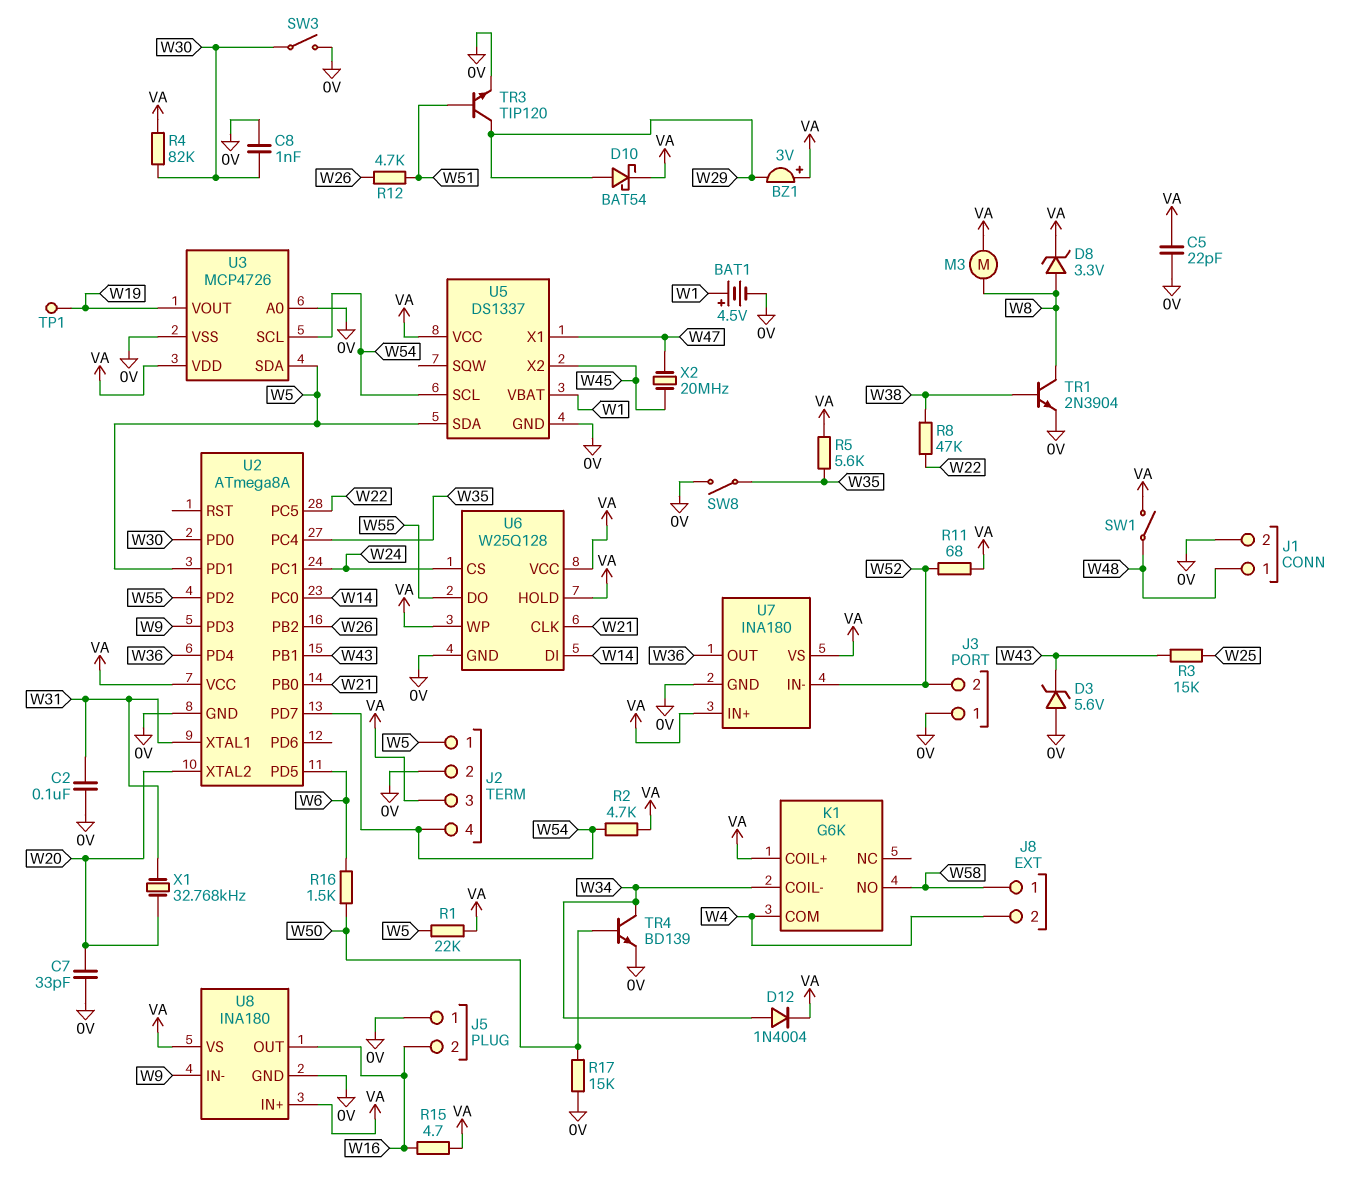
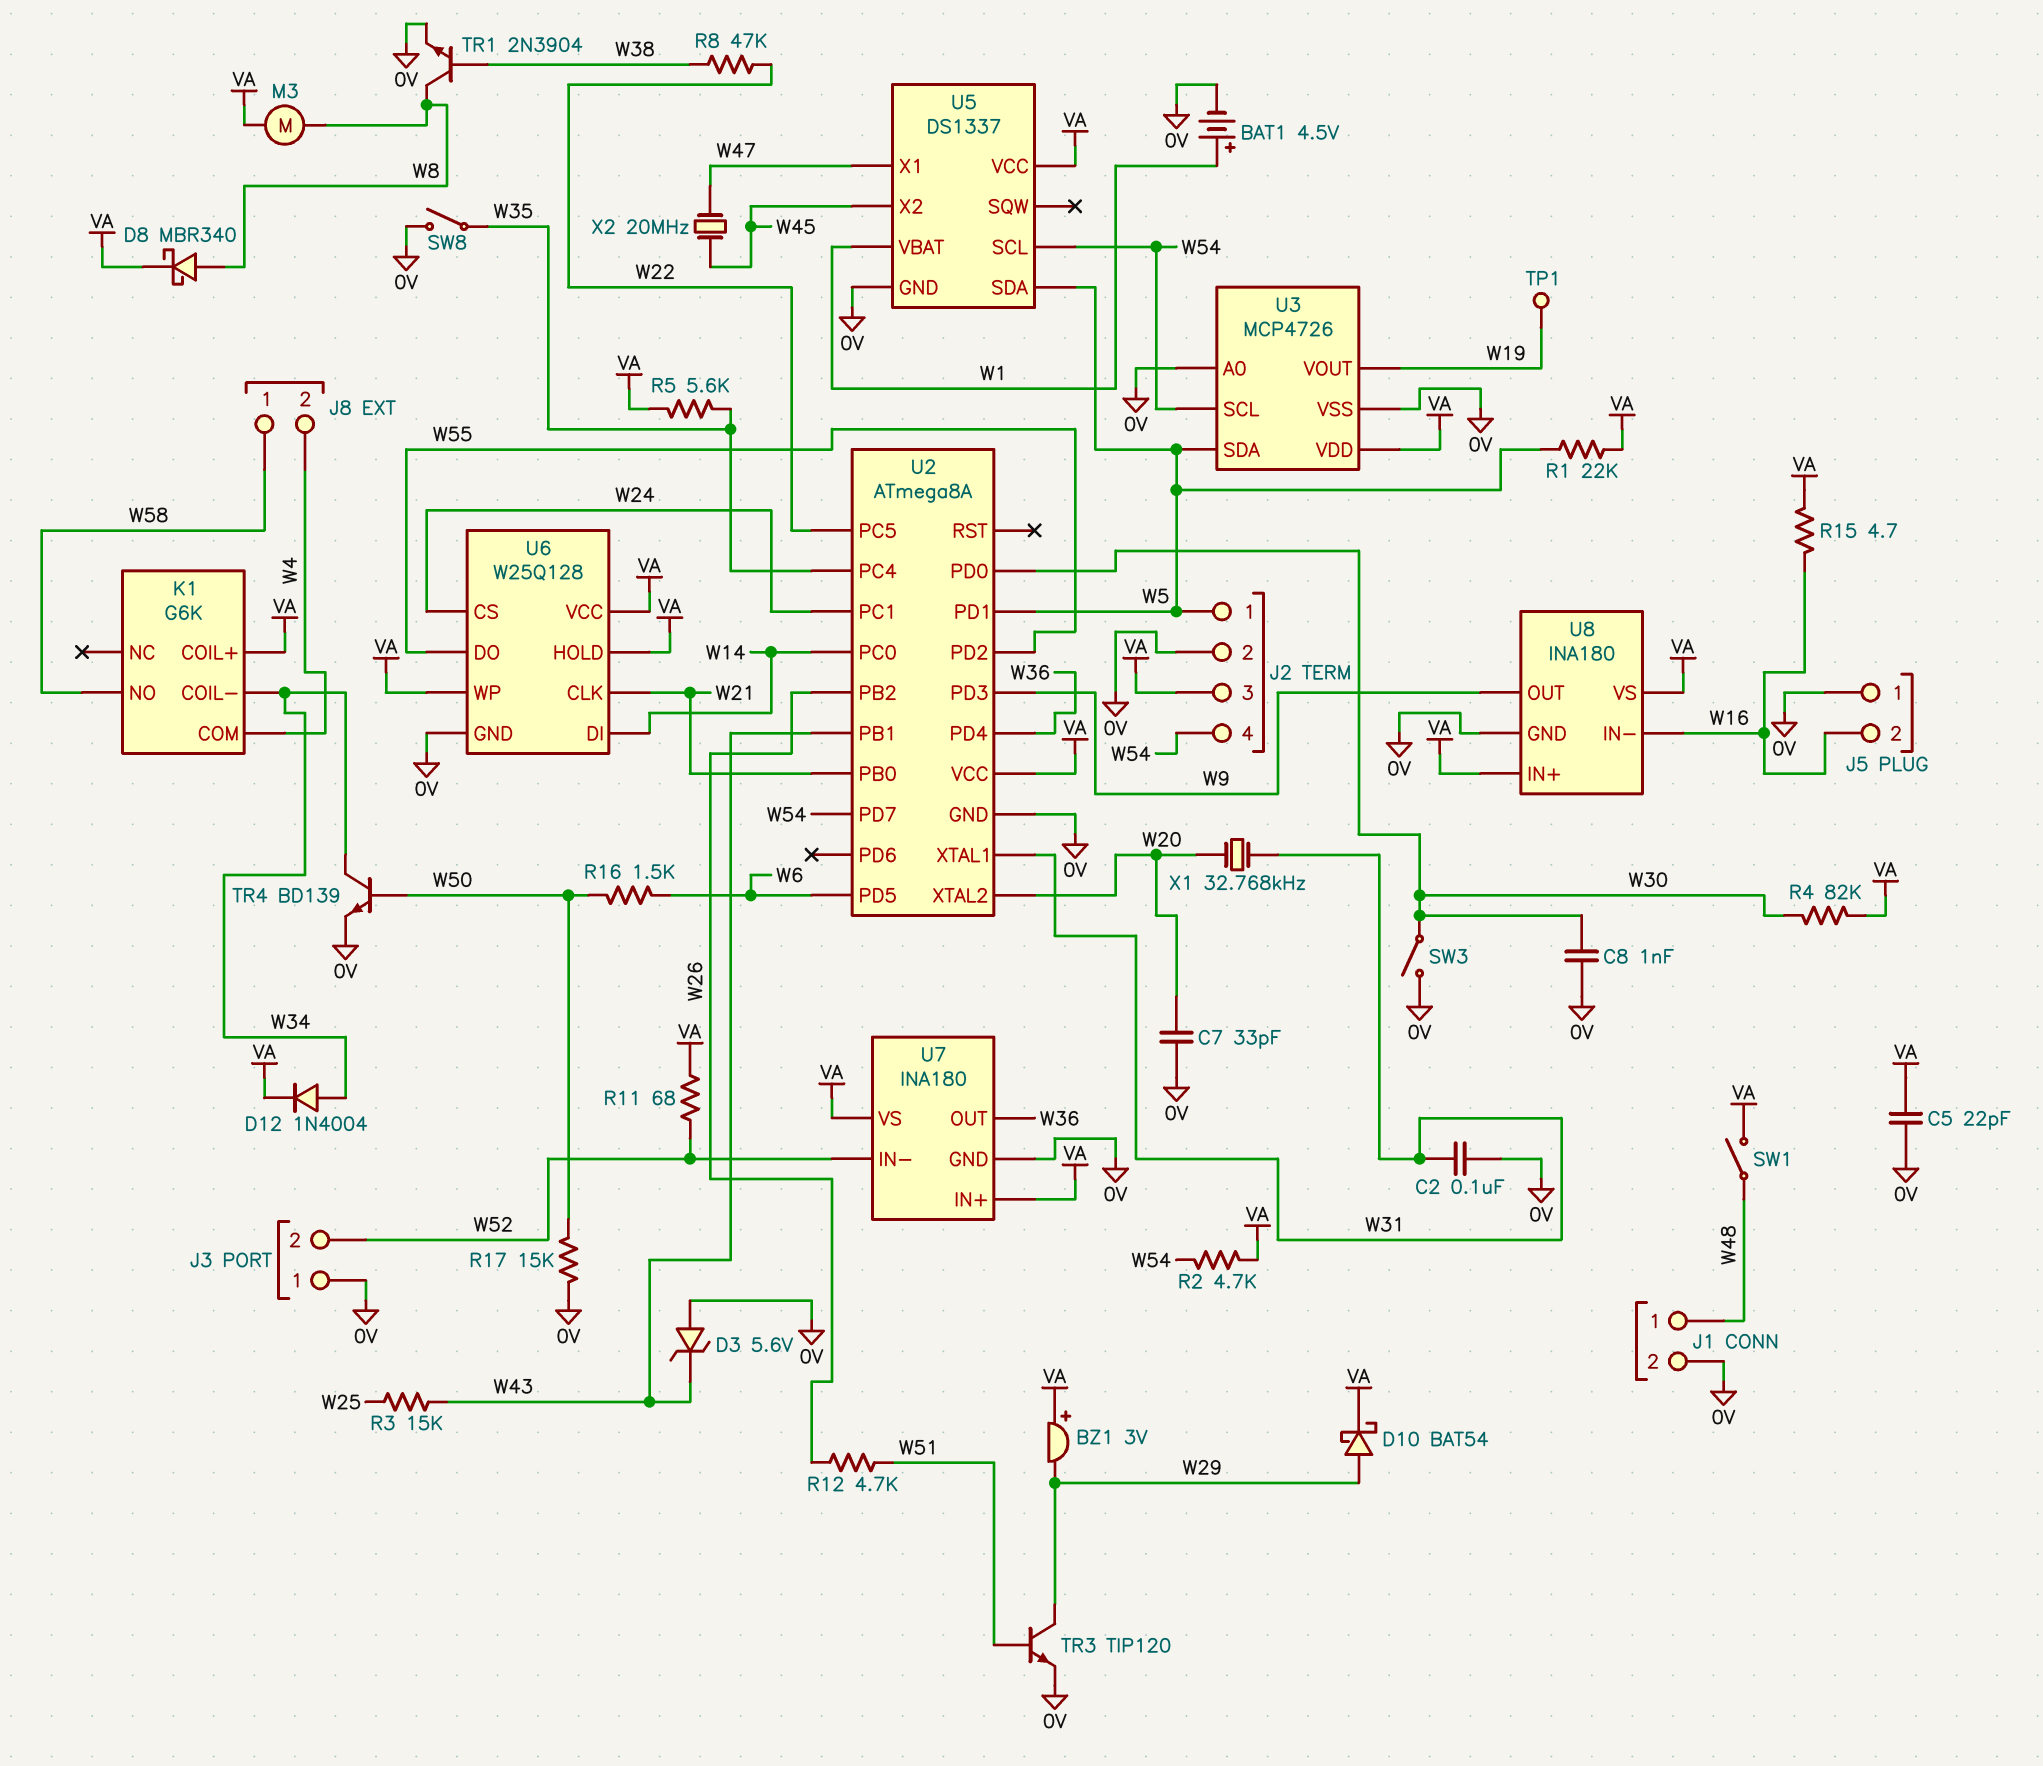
D8: zener 3.3V (A W8, K VA) -> schottky MBR340 (A W8, K VA)
U8 pin IN-: W9 -> W16
U8 pin OUT: W16 -> W9

